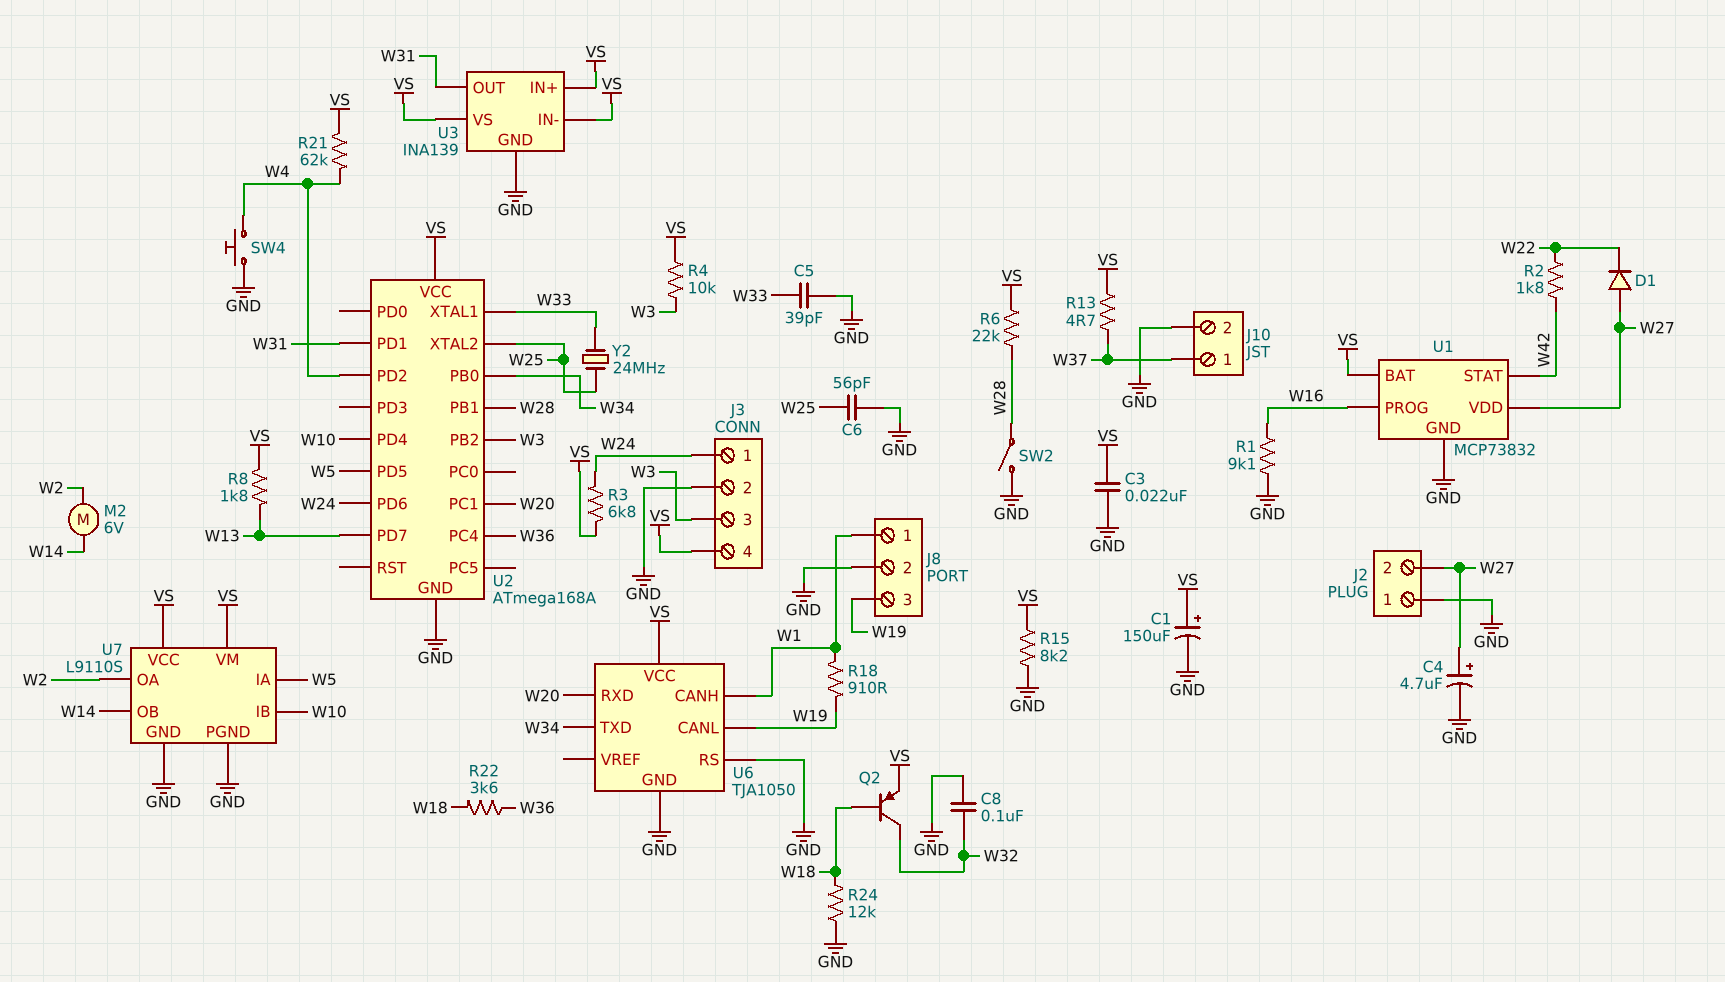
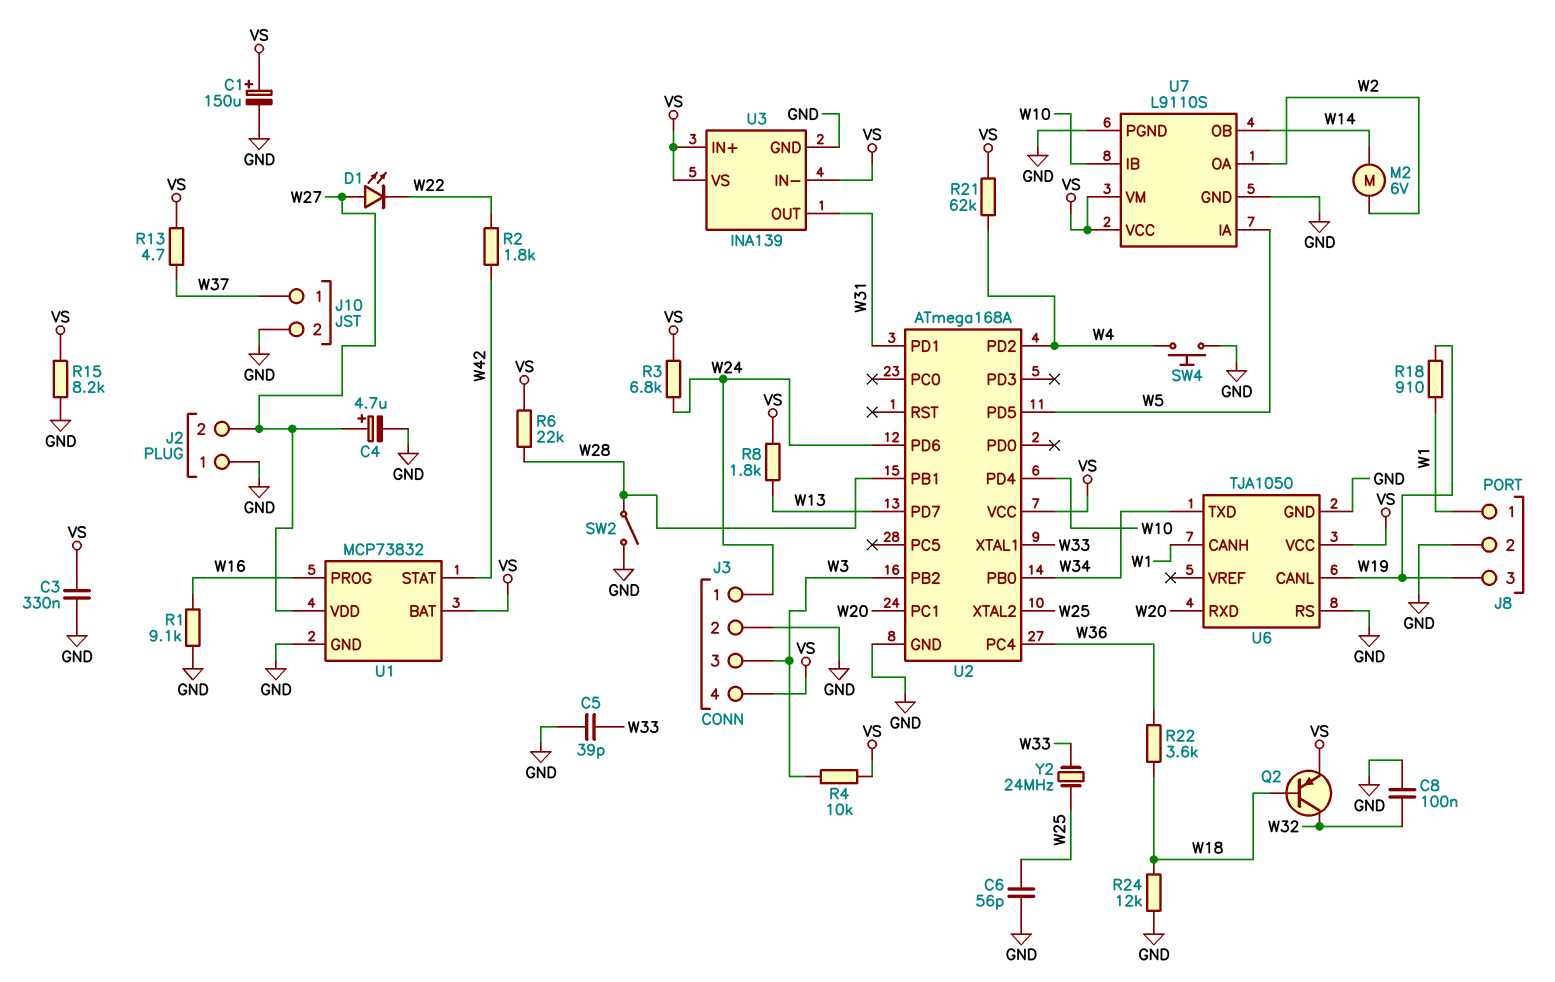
C3: 22nF (GND, VS) -> 330nF (GND, VS)
D1: diode (A W27, K W22) -> LED (A W27, K W22)

